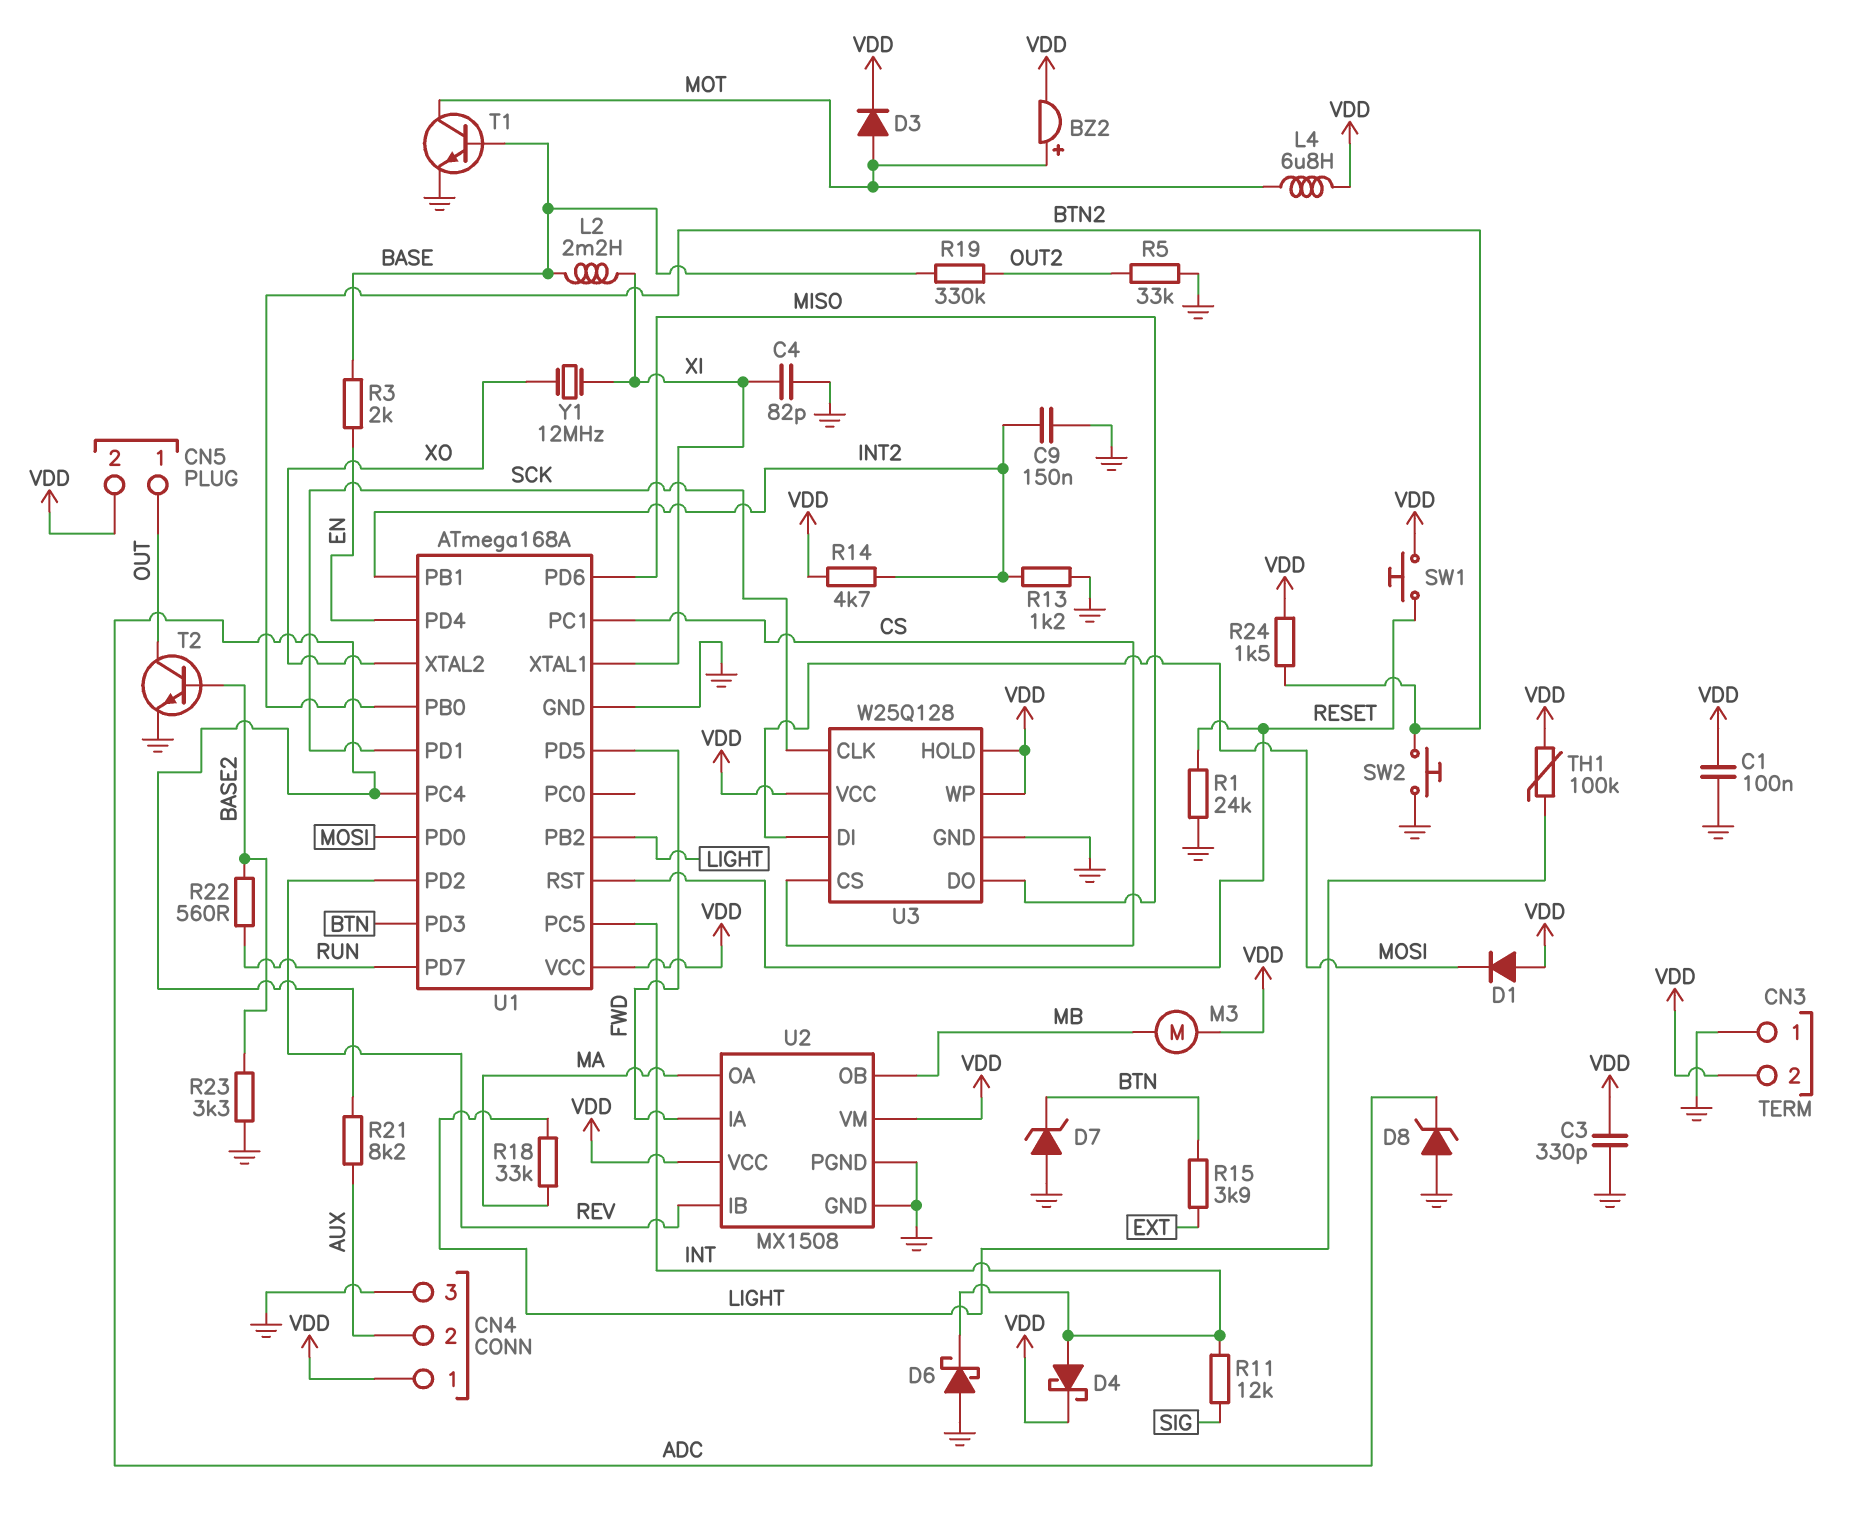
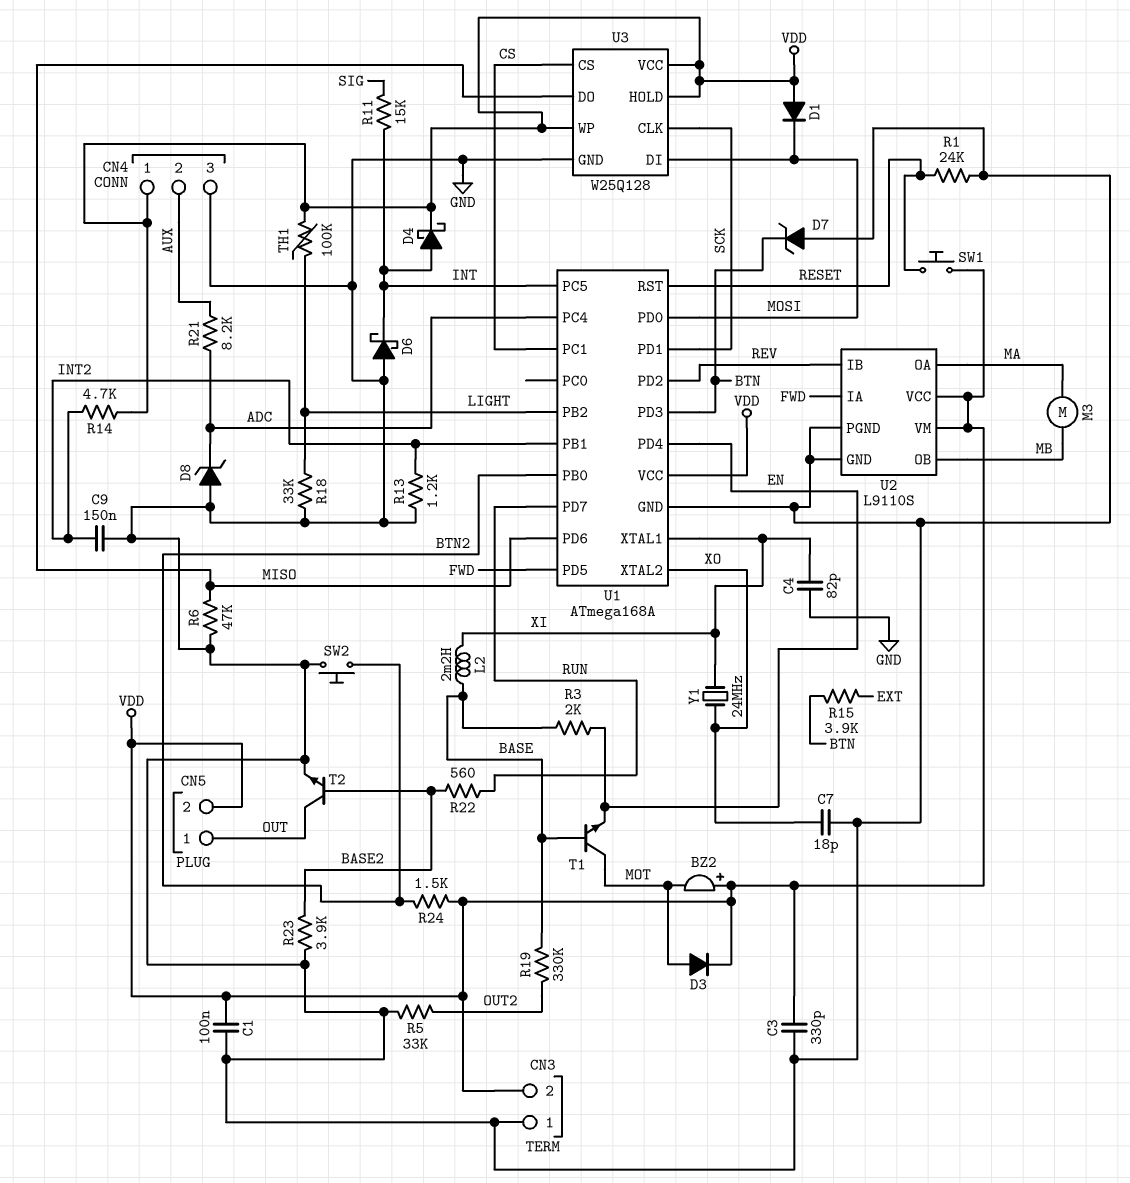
BZ2: buzzer (plus MOT, minus VDD) -> buzzer (plus VDD, minus MOT)
C7: none -> 18pF (GND, XO)
L4: 6.8uH (MOT, VDD) -> none
M3: motor (MB, VDD) -> motor (MA, MB)
R6: none -> 47k (GND, MISO)
R11: 12k (INT, SIG) -> 15k (INT, SIG)
R18: 33k (LIGHT, MA) -> 33k (GND, LIGHT)
R23: 3.3k (BASE2, GND) -> 3.9k (BASE2, GND)
T1: NPN (B BASE, C MOT, E GND) -> NPN (B BASE, C MOT, E EN)
U2: MX1508 -> L9110S
Y1: 12MHz (XI, XO) -> 24MHz (XI, XO)

